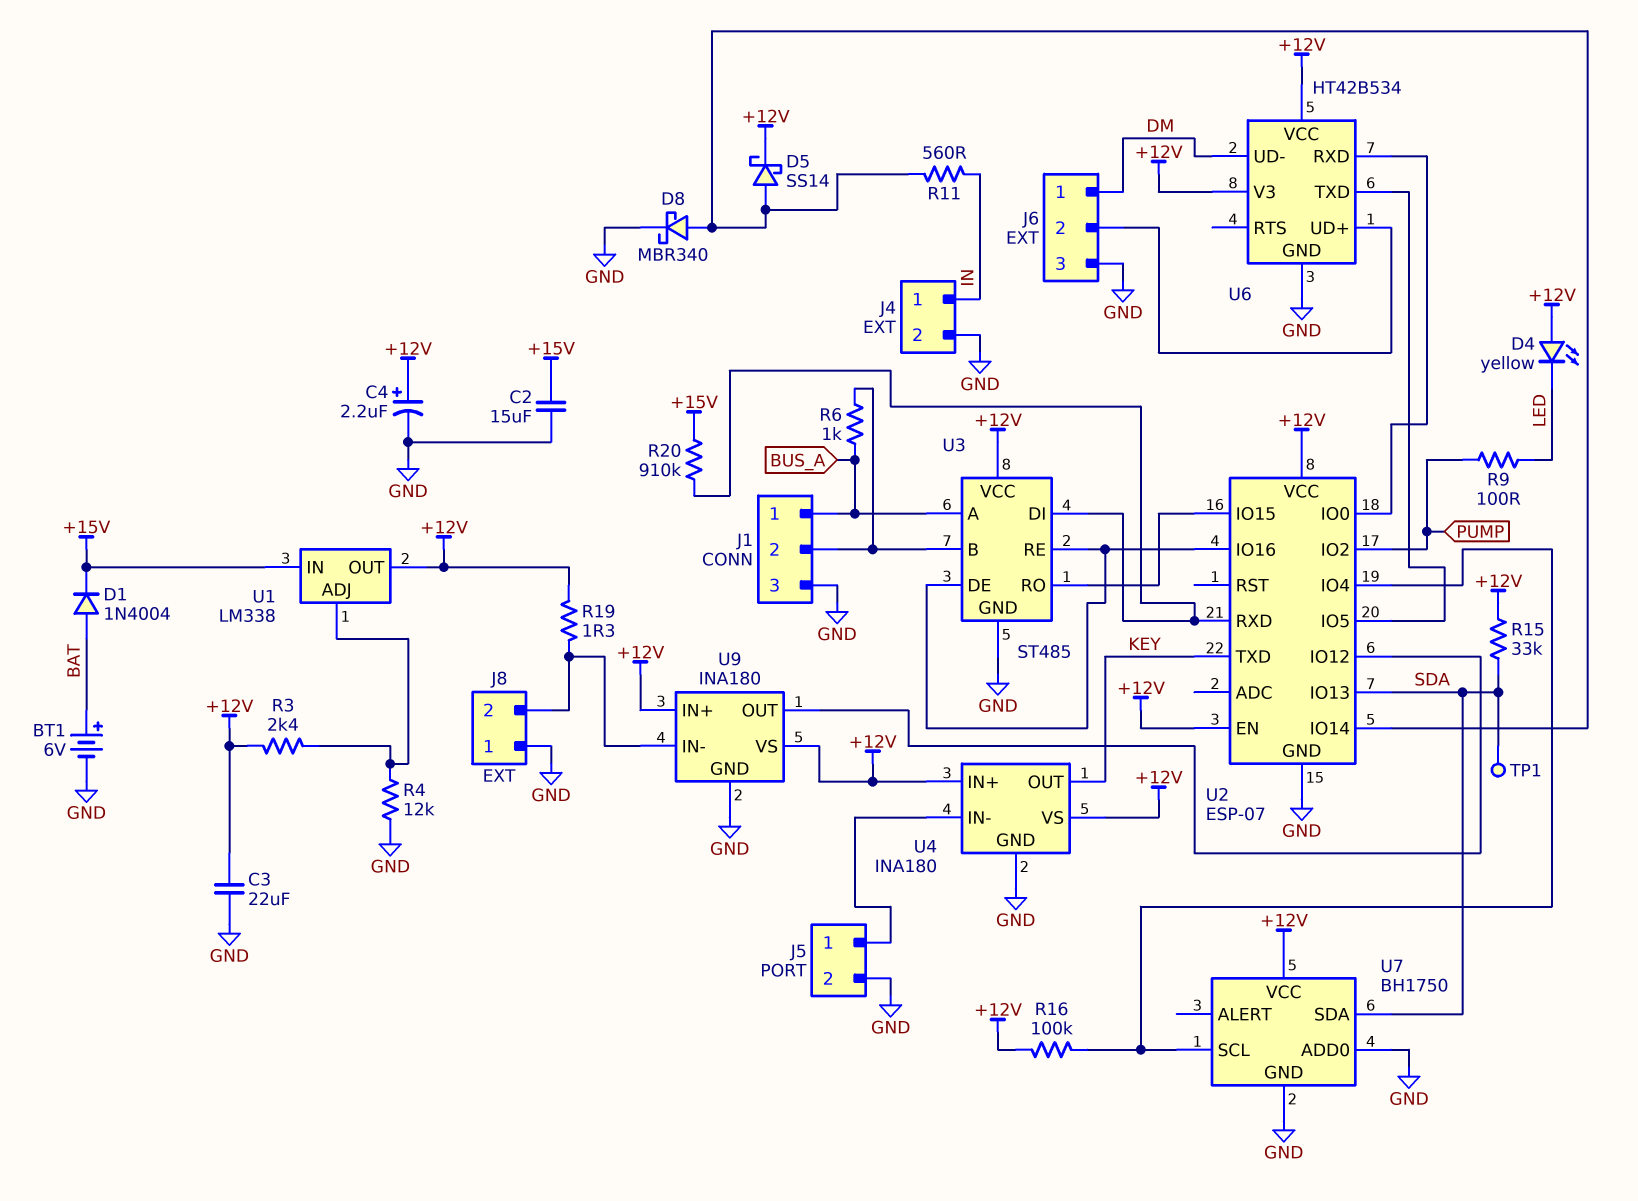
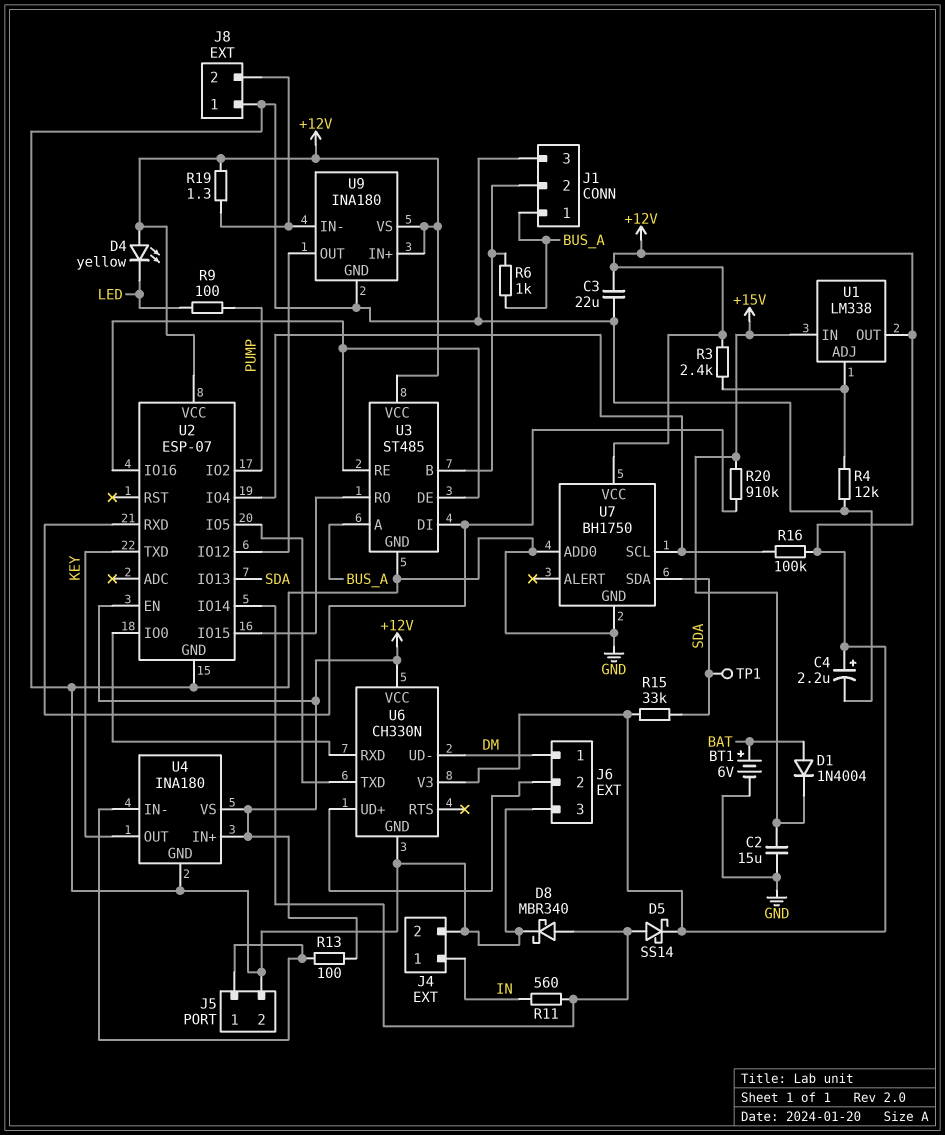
R13: none -> 100 (+12V, J5/1)
U6: HT42B534 -> CH330N

